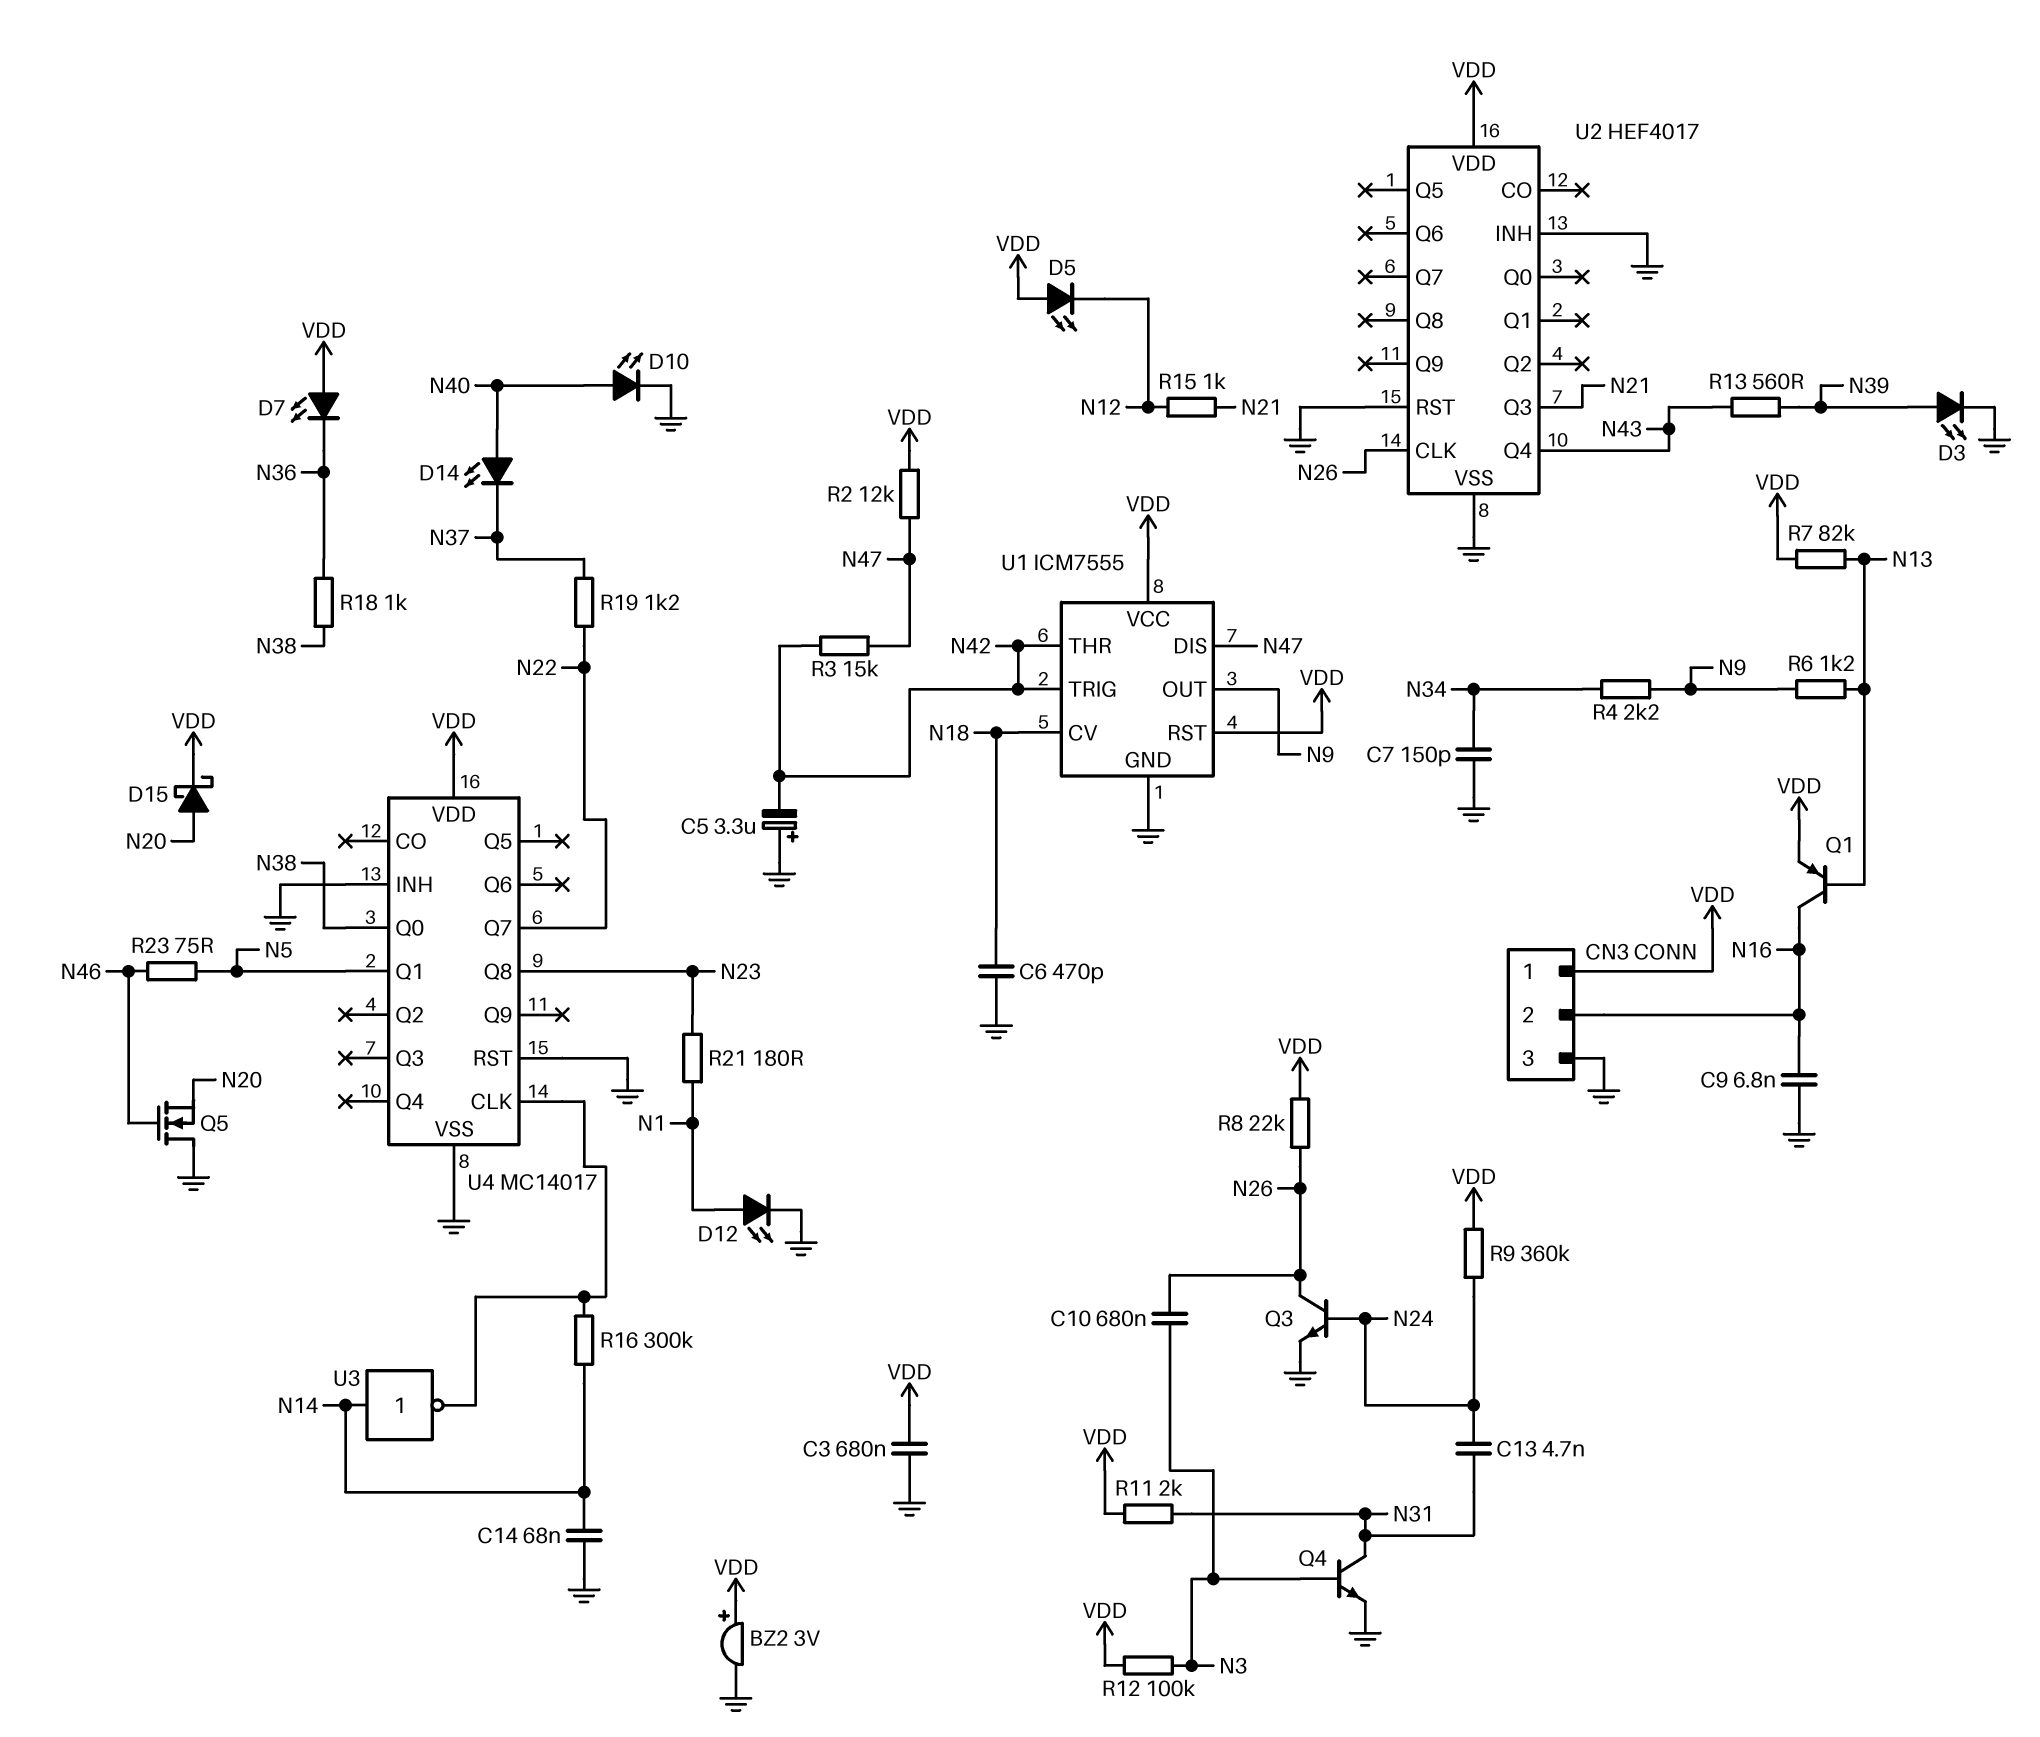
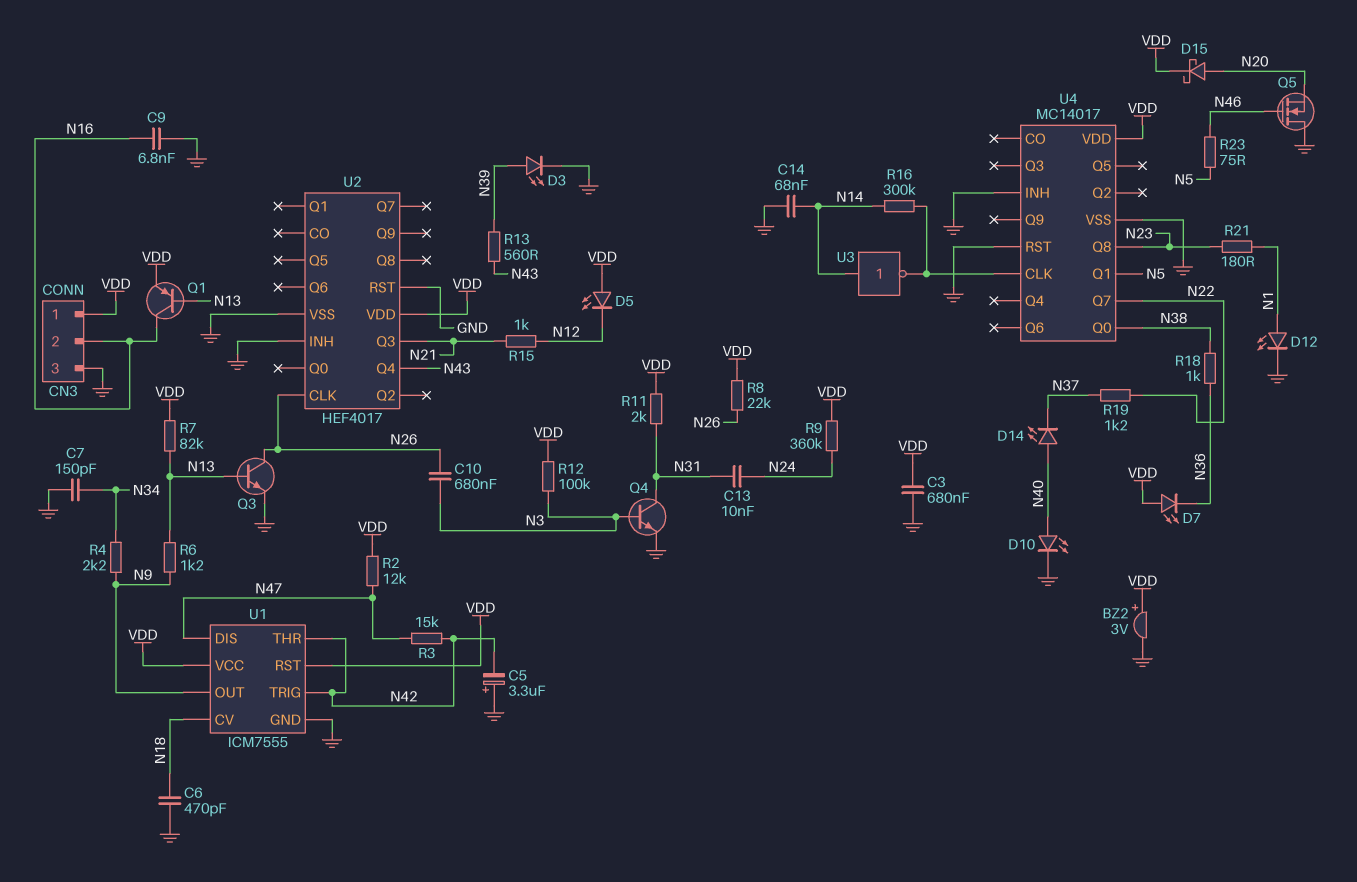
C13: 4.7nF (N24, N31) -> 10nF (N24, N31)
Q3: NPN (B N24, C N26, E GND) -> NPN (B N13, C N26, E GND)

